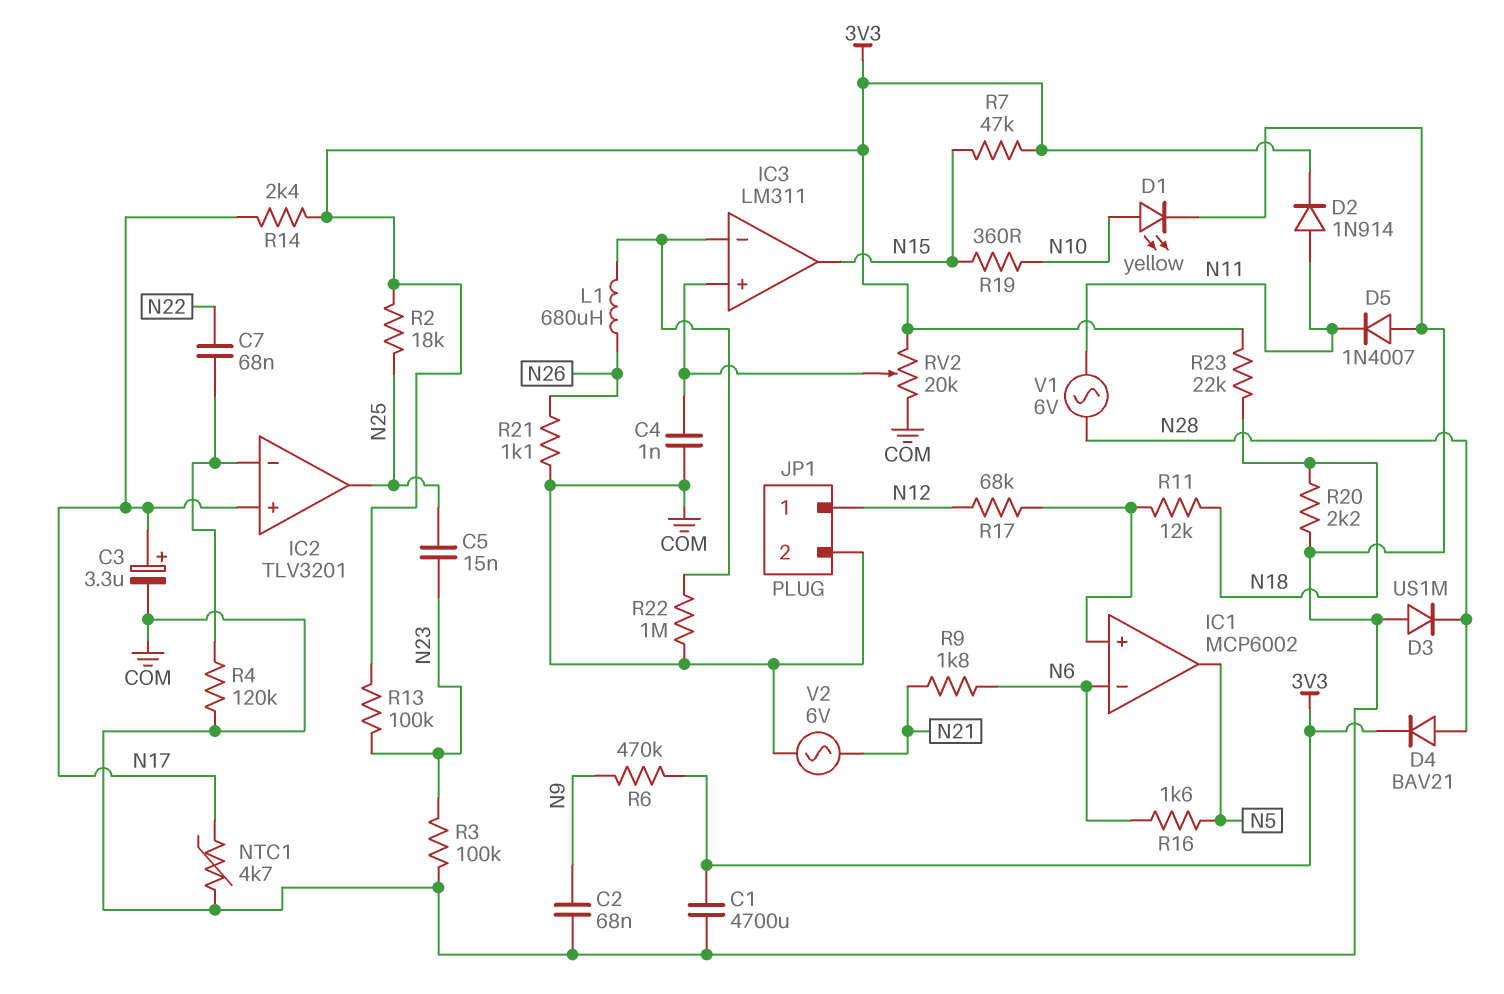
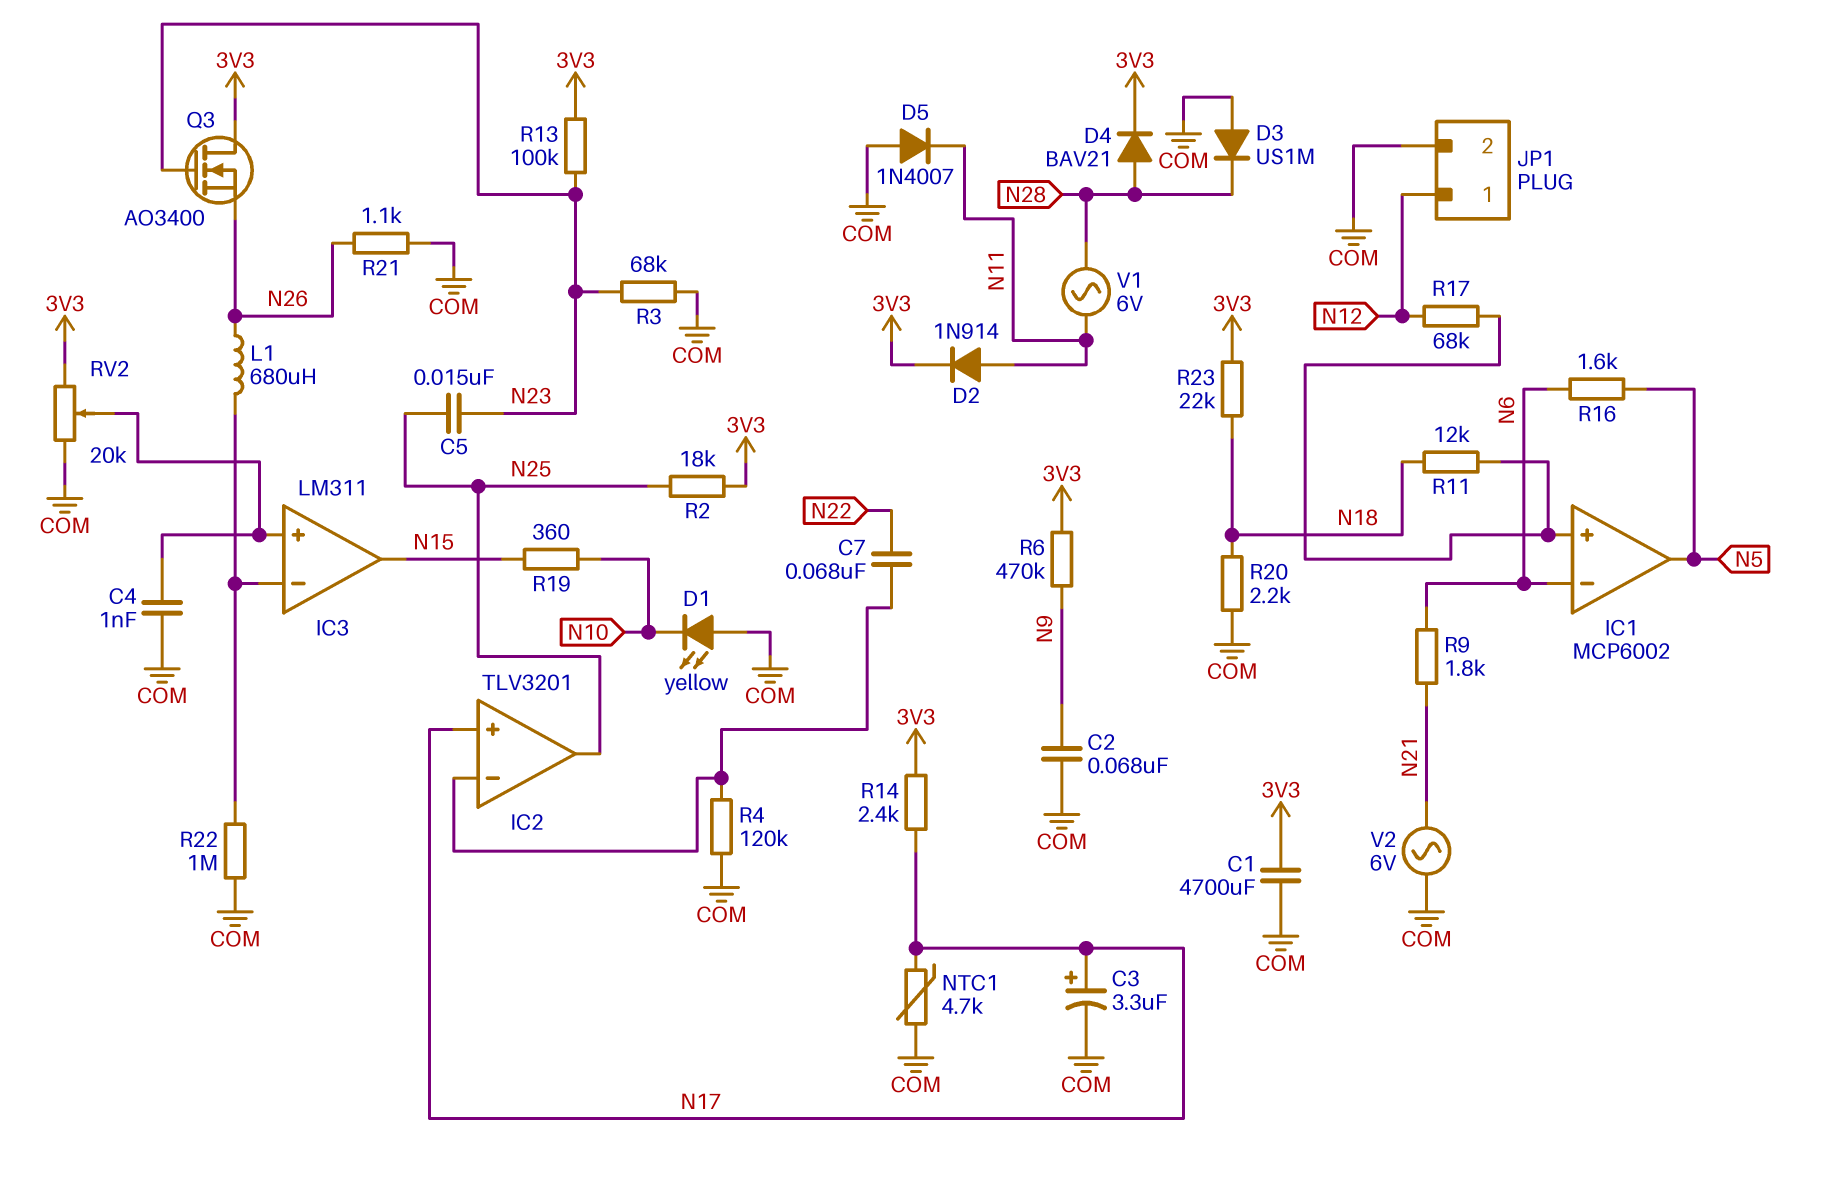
D1: LED yellow (A N10, K COM) -> LED yellow (A COM, K N10)
Q3: none -> NMOS AO3400 (G N23, D 3V3, S N26)
R3: 100k (COM, N23) -> 68k (COM, N23)
R7: 47k (3V3, N15) -> none

